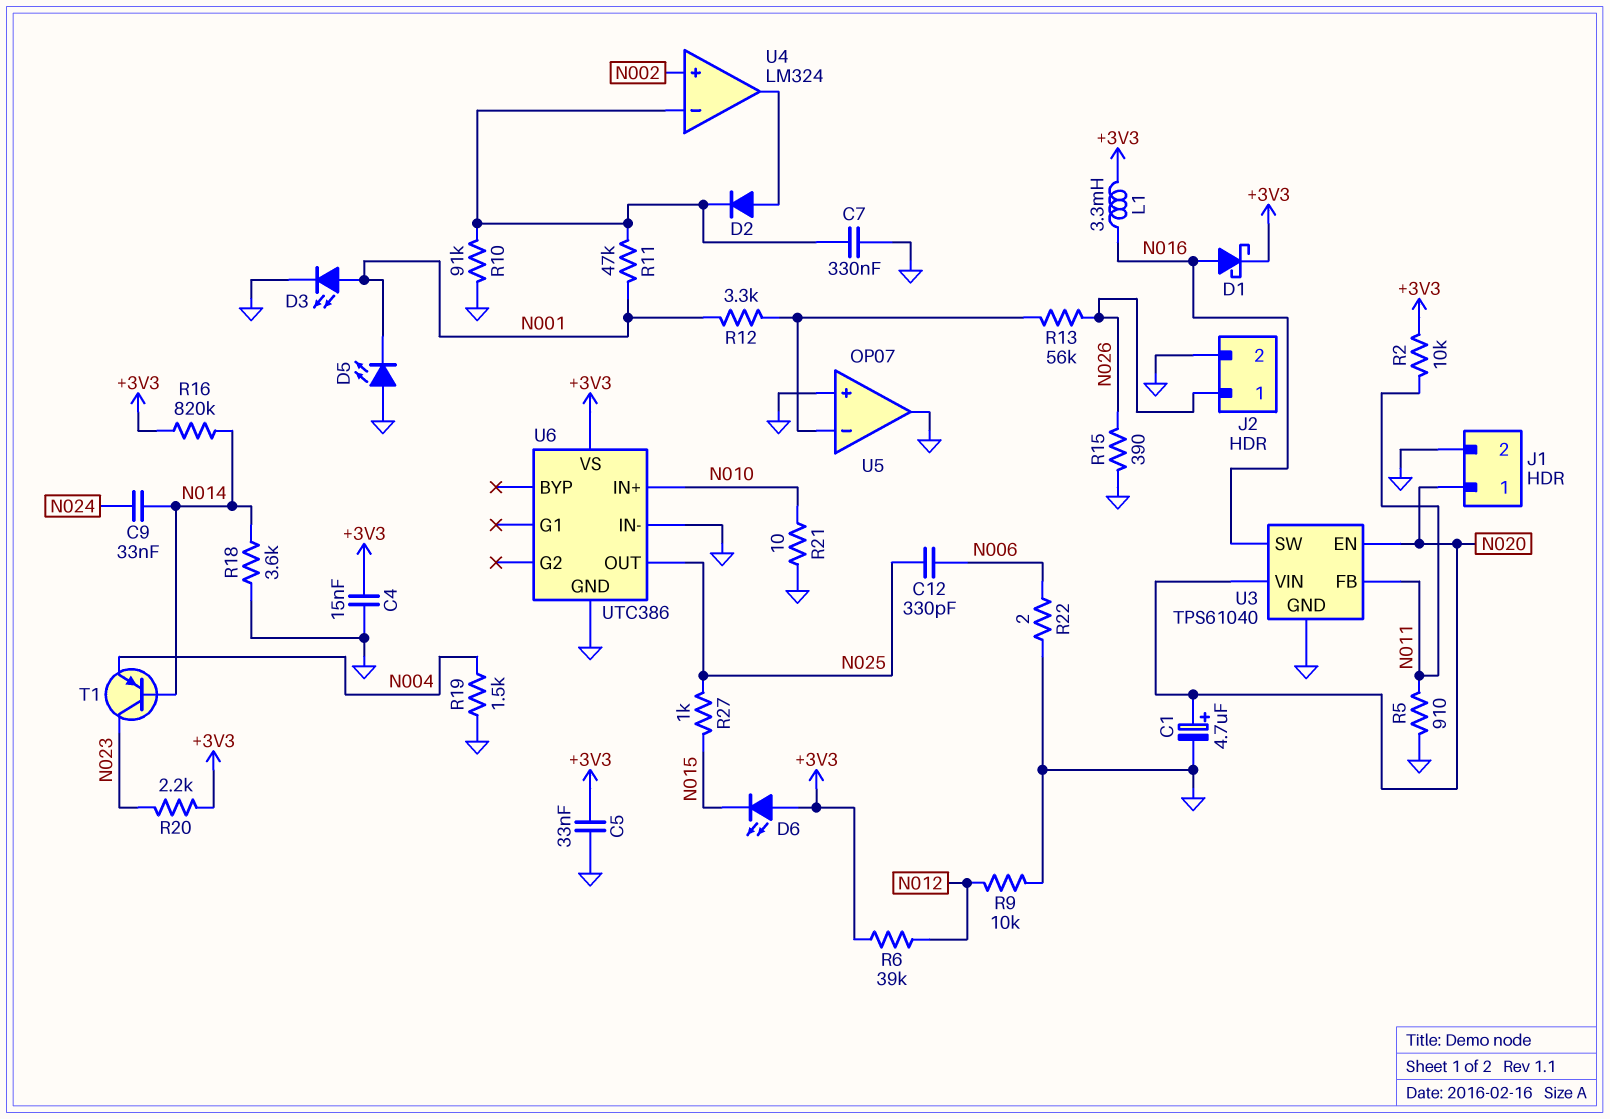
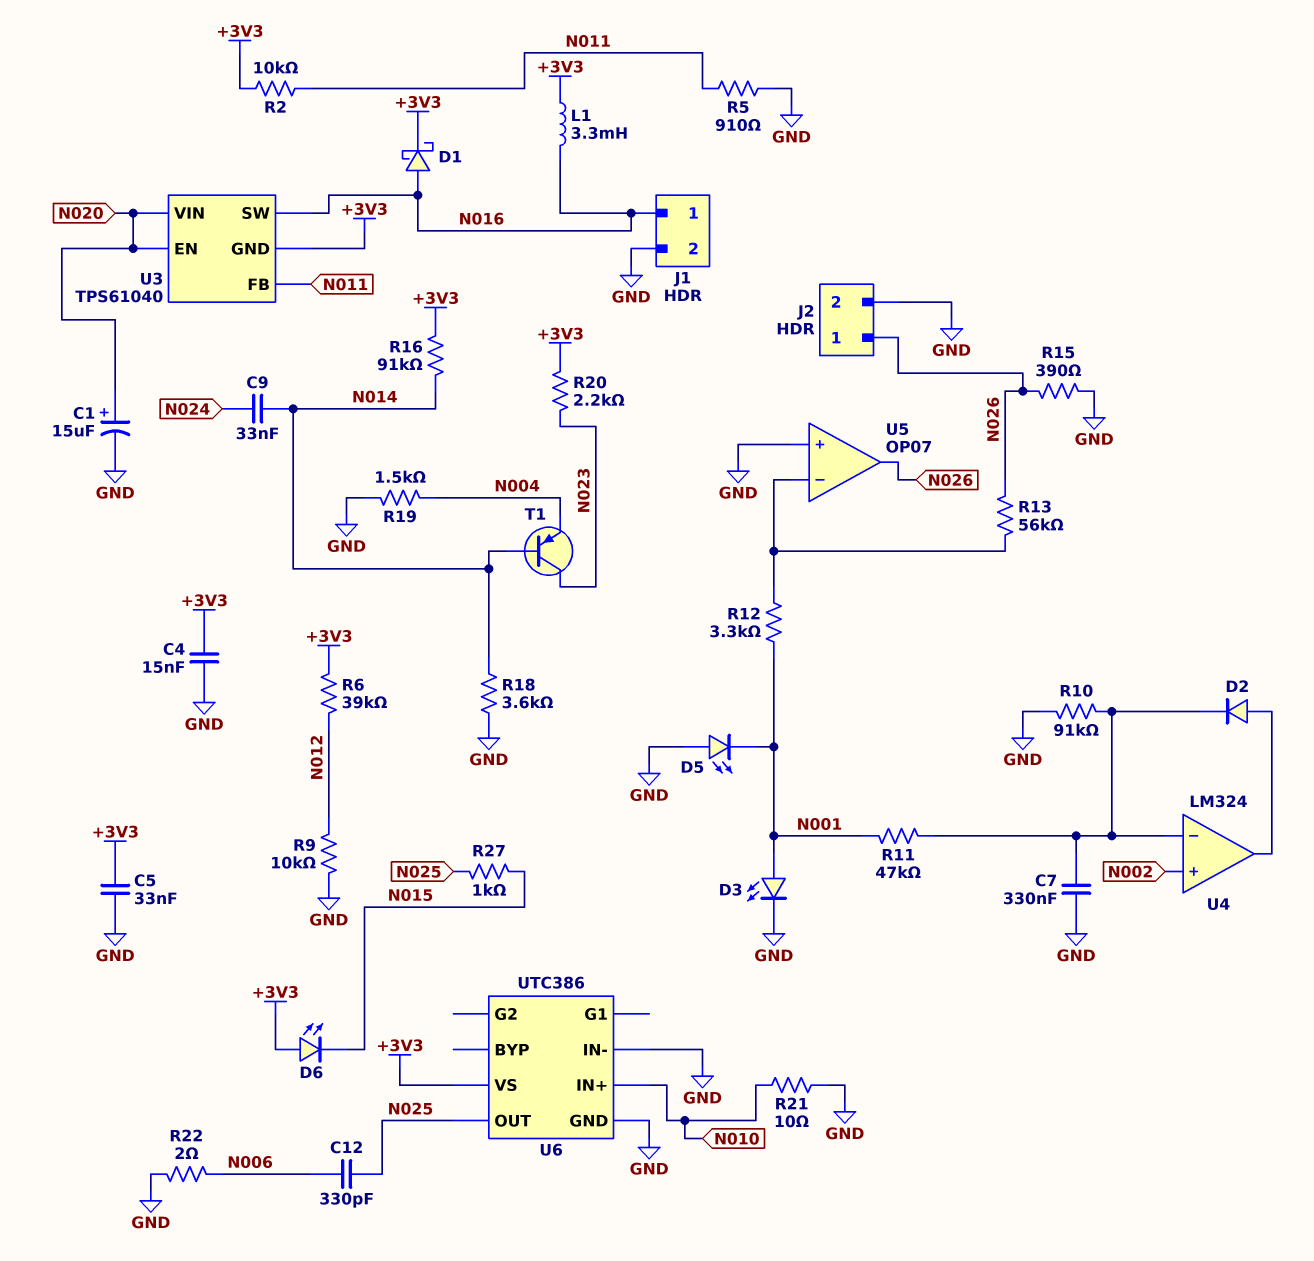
C1: 4.7uF (plus N020, minus GND) -> 15uF (plus N020, minus GND)
J1 pin 1: N020 -> N016
R16: 820k (+3V3, N014) -> 91k (+3V3, N014)
U3 pin GND: GND -> +3V3
U5 pin out: GND -> N026

